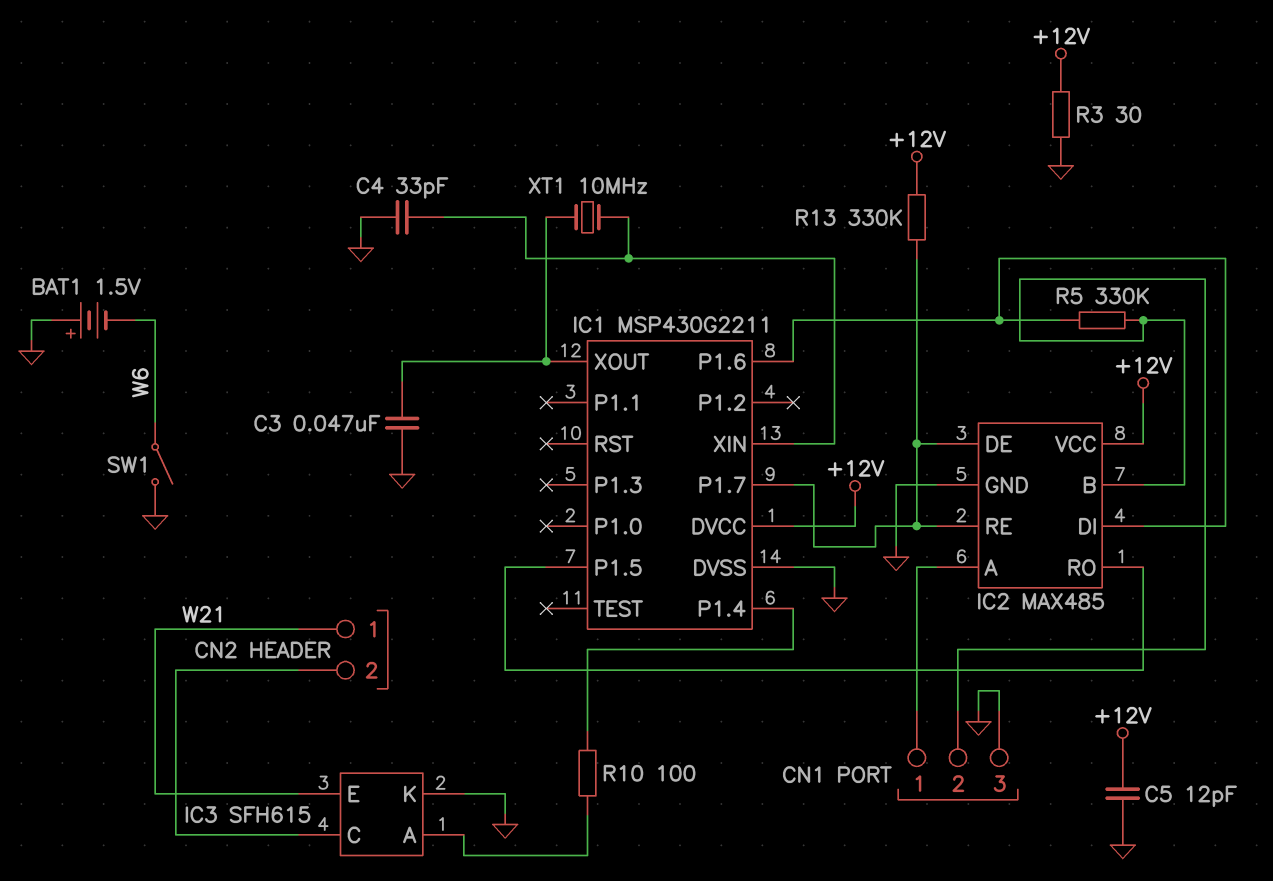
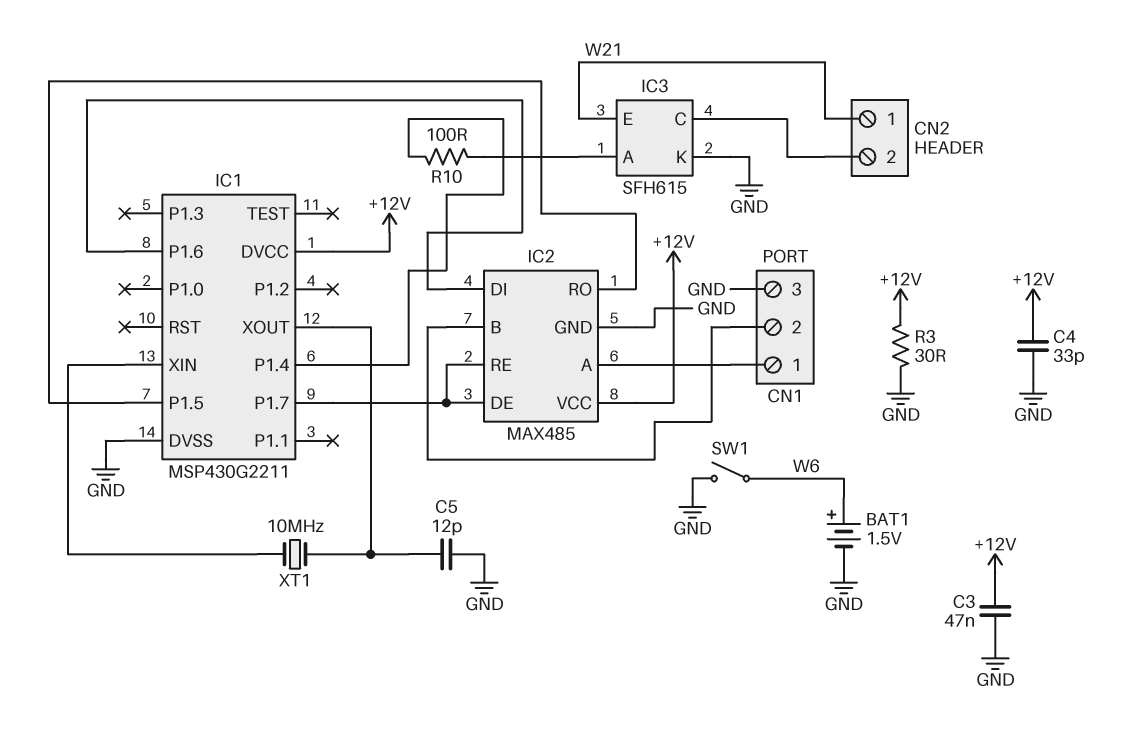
BAT1: 1.5V (plus GND, minus W6) -> 1.5V (plus W6, minus GND)
C3: 47nF (GND, IC1/XOUT) -> 47nF (+12V, GND)
C4: 33pF (GND, IC1/XIN) -> 33pF (+12V, GND)
C5: 12pF (+12V, GND) -> 12pF (GND, IC1/XOUT)
R5: 330k (CN1/2, IC1/P1.6) -> none
R13: 330k (+12V, IC1/P1.7) -> none

